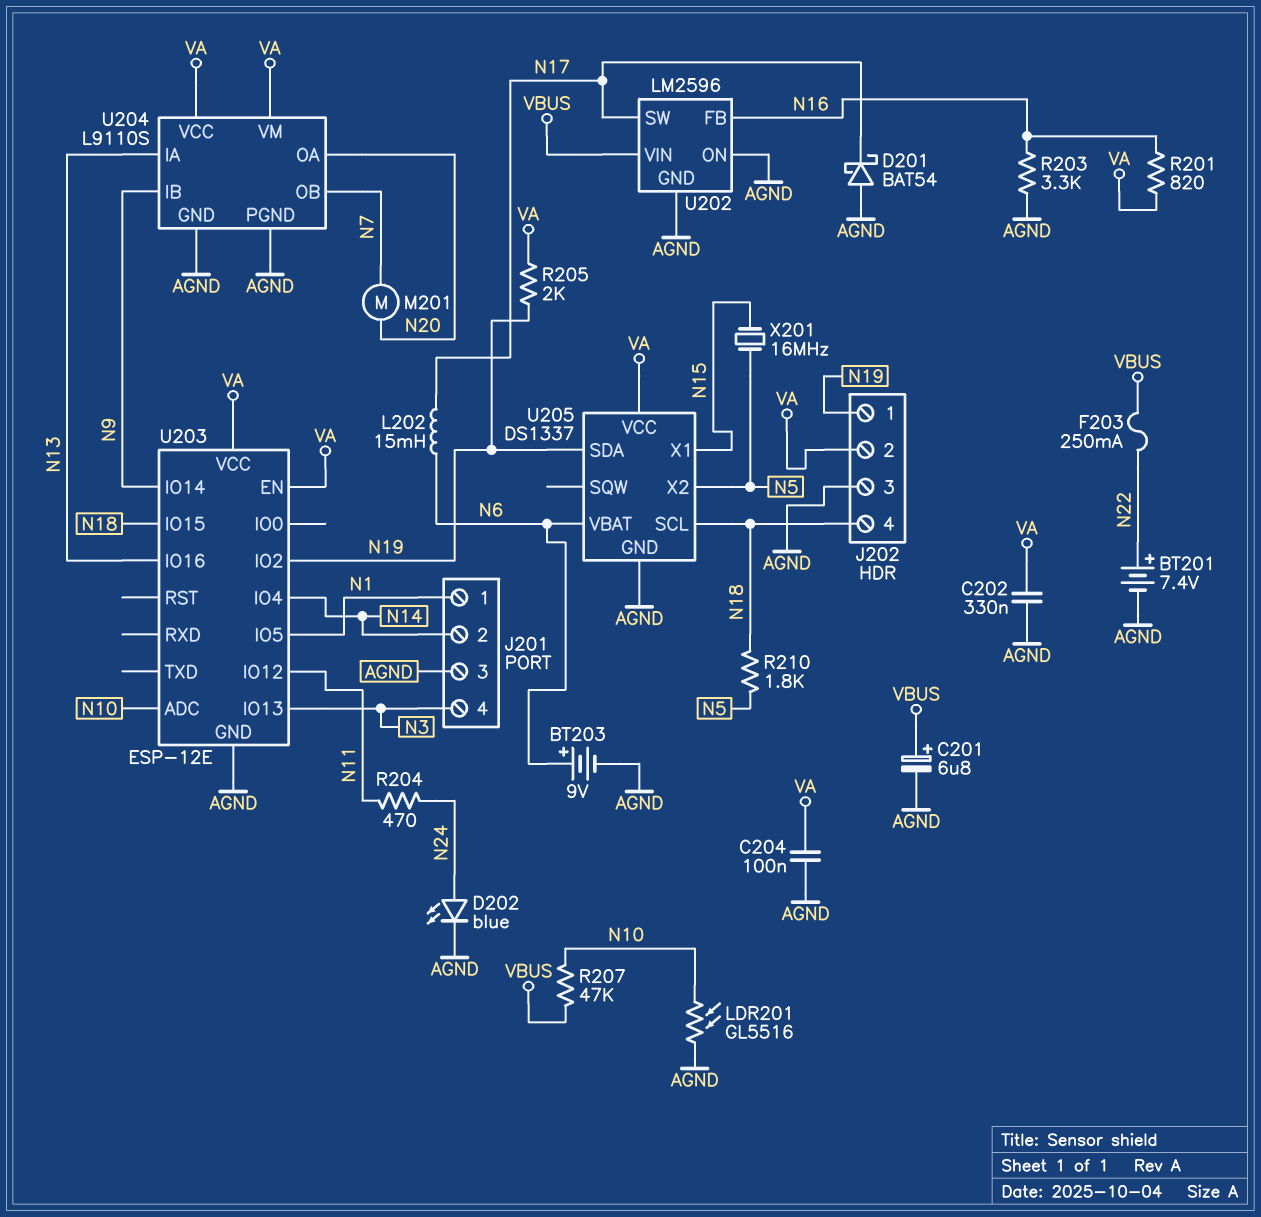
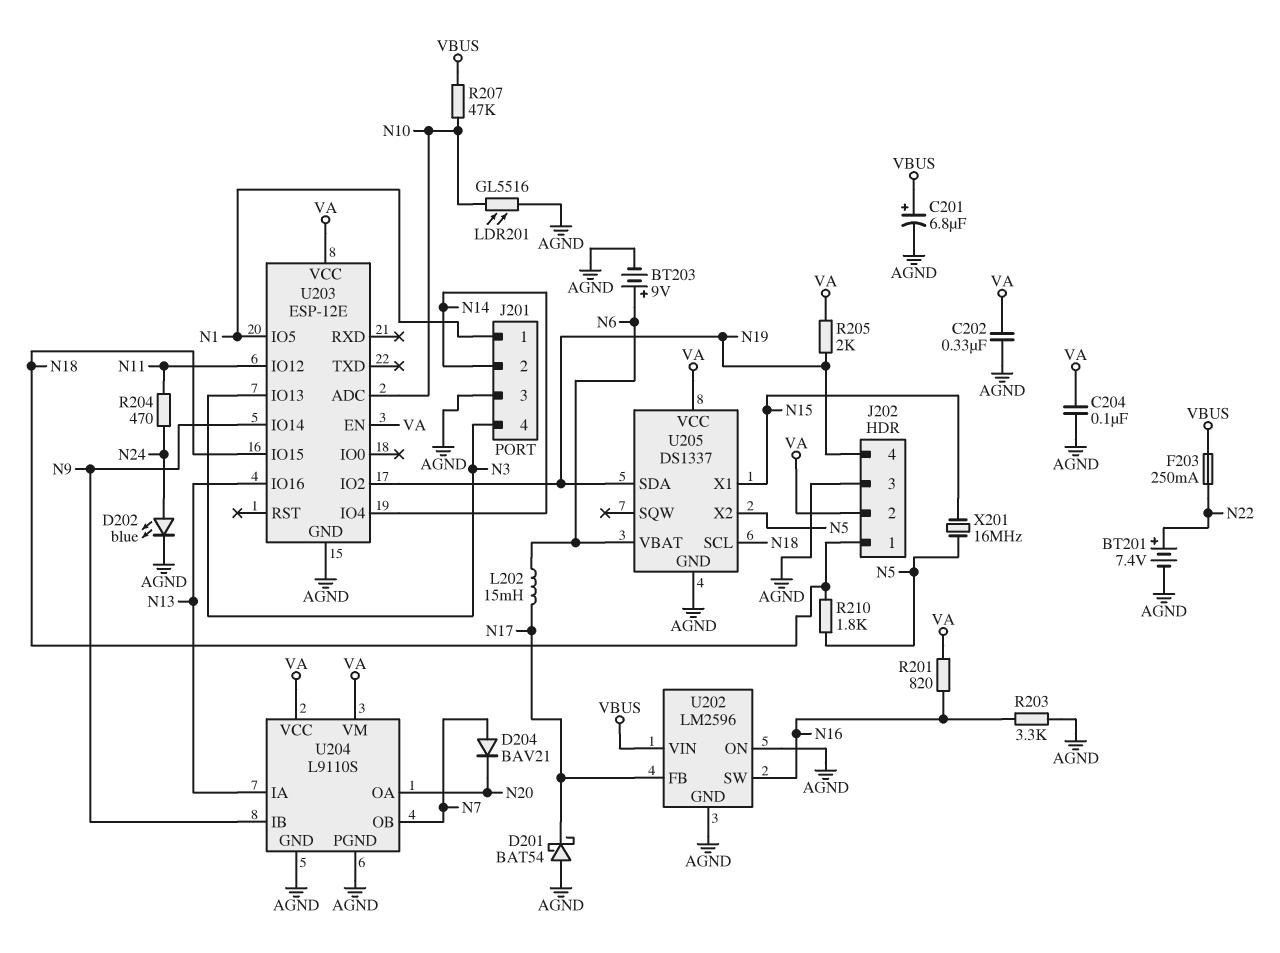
D204: none -> diode BAV21 (A N7, K N20)
J202 pin 1: N19 -> N18
J202 pin 4: N18 -> N19
M201: motor (N7, N20) -> none
U202 pin FB: N16 -> N17
U202 pin SW: N17 -> N16

